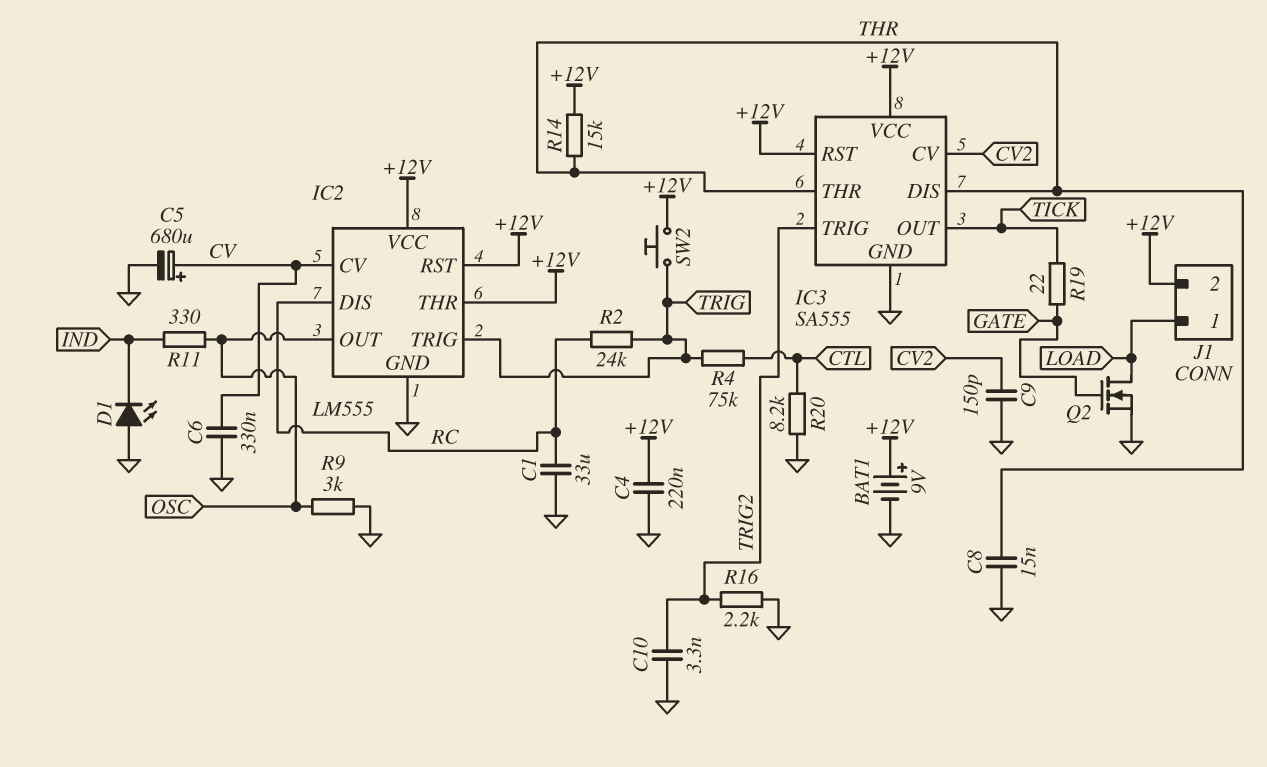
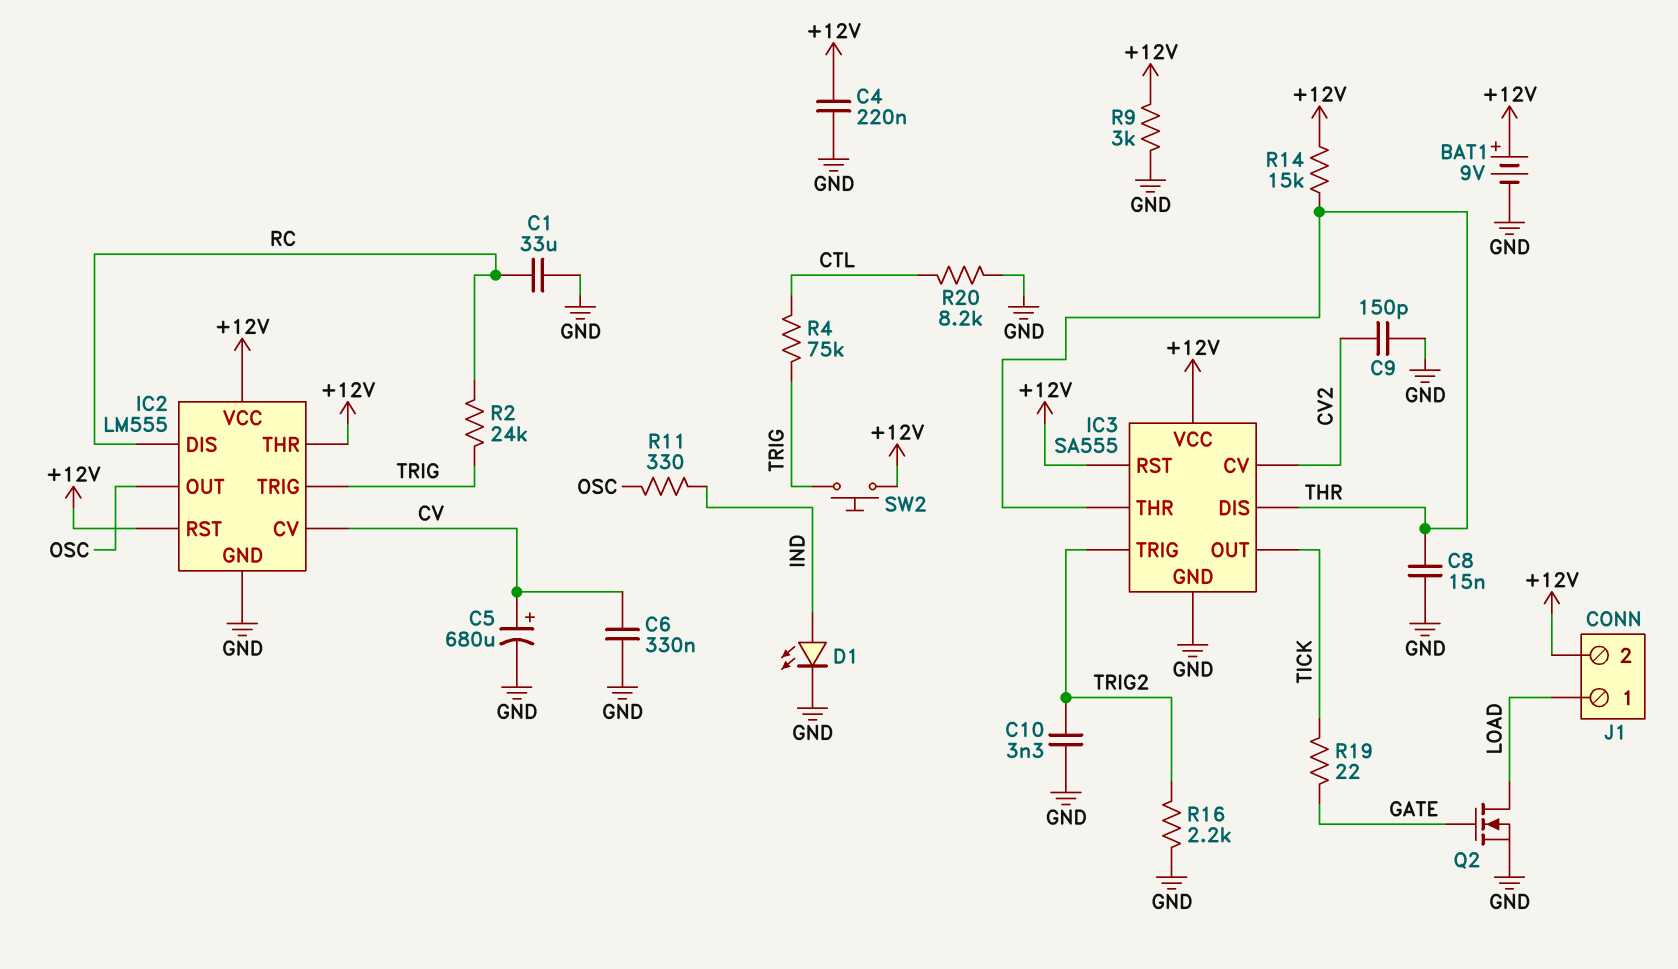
D1: LED (A GND, K IND) -> LED (A IND, K GND)
R9: 3k (GND, OSC) -> 3k (+12V, GND)

